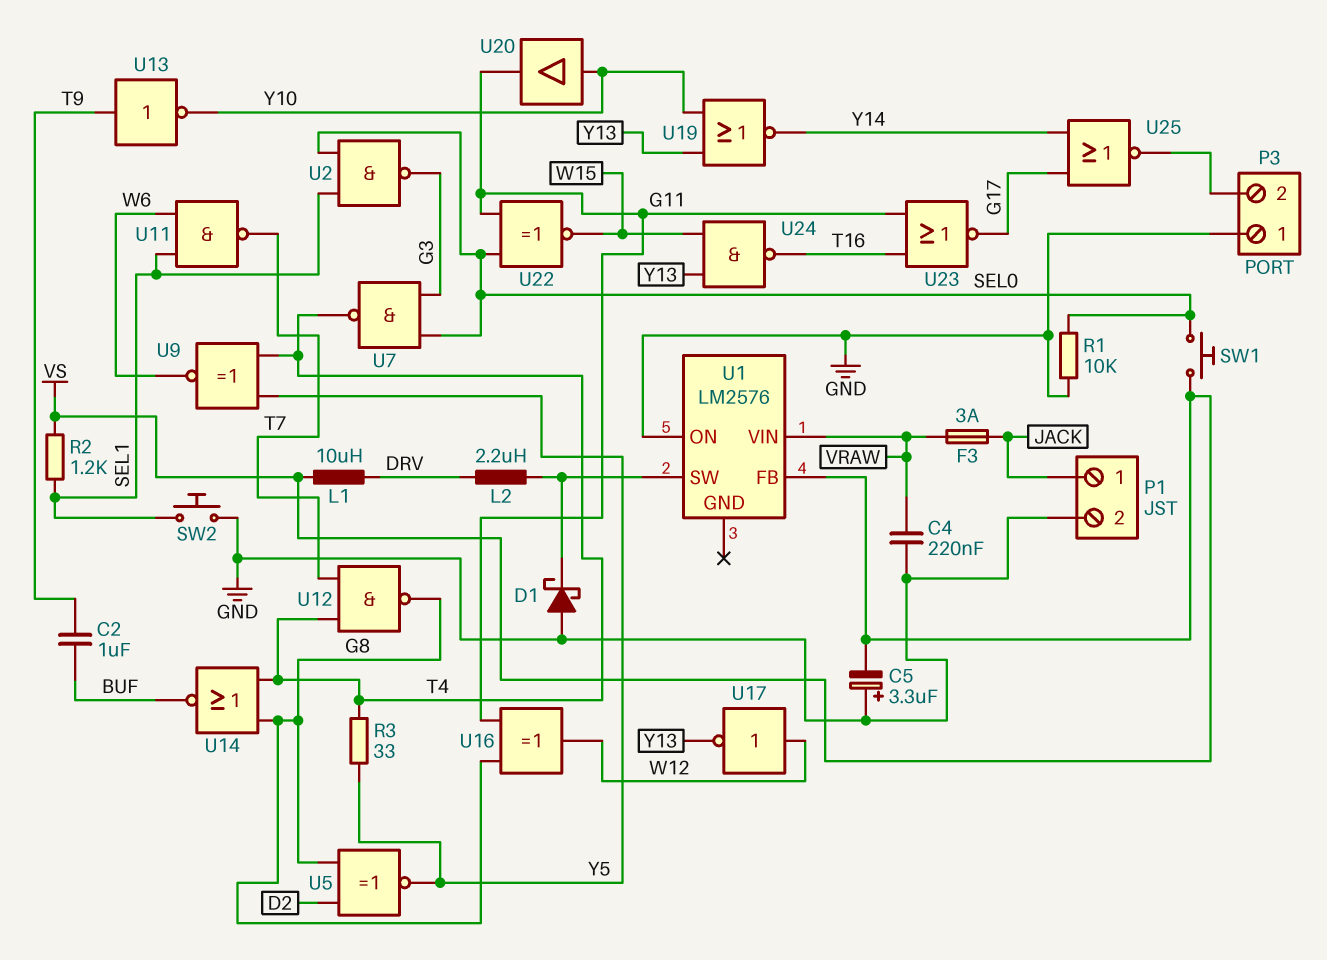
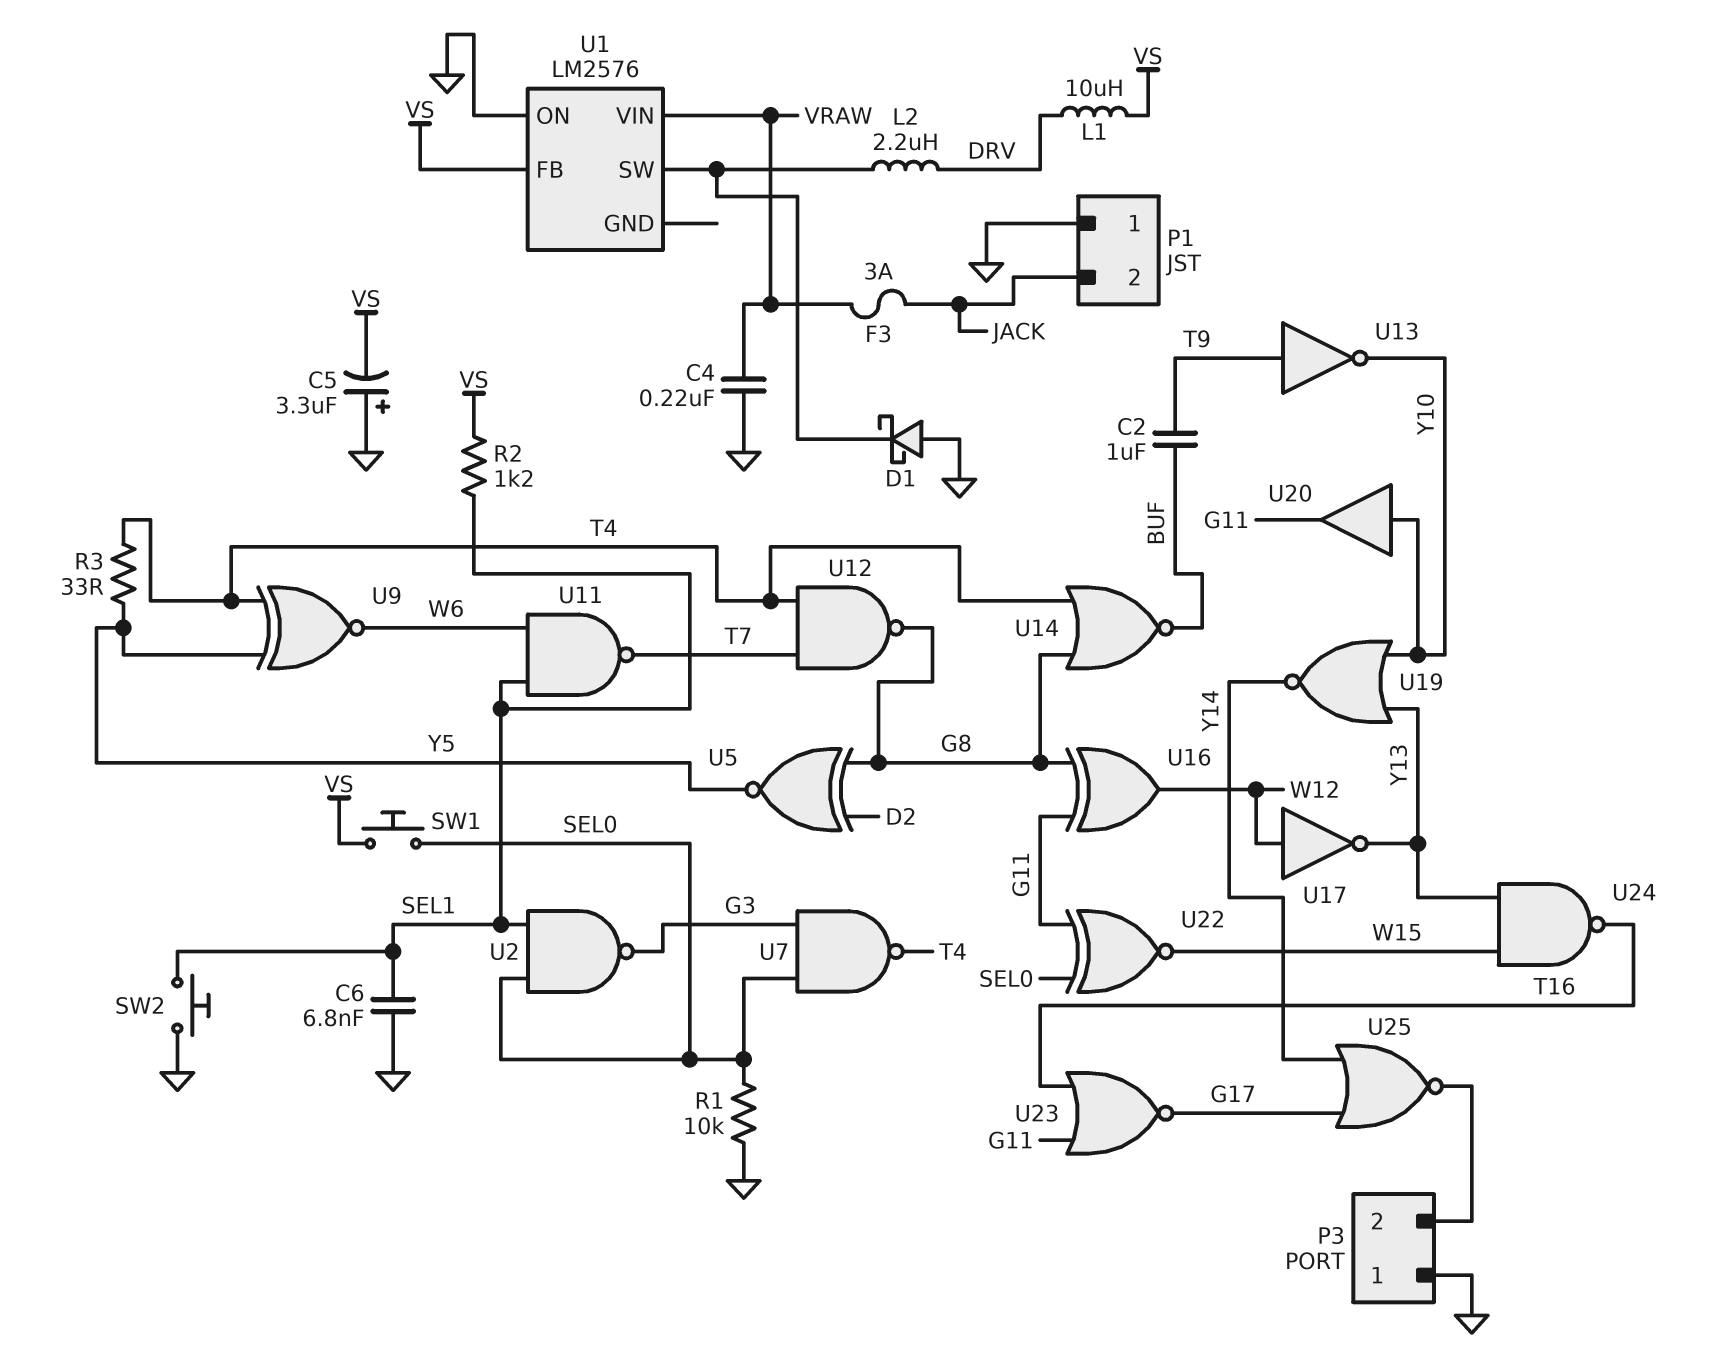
C6: none -> 6.8nF (GND, SEL1)
P1 pin 1: JACK -> GND
P1 pin 2: GND -> JACK

